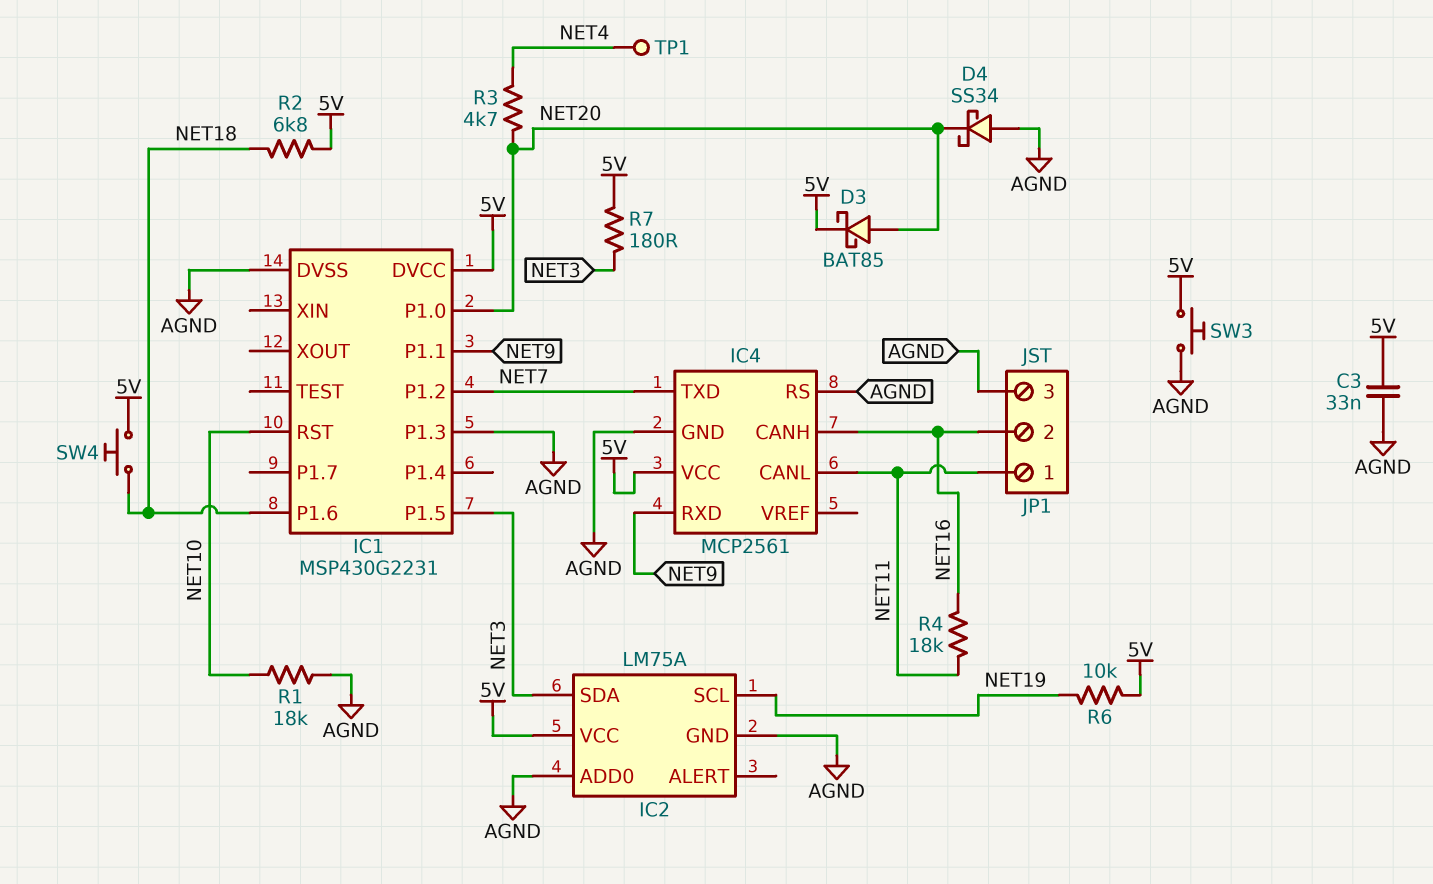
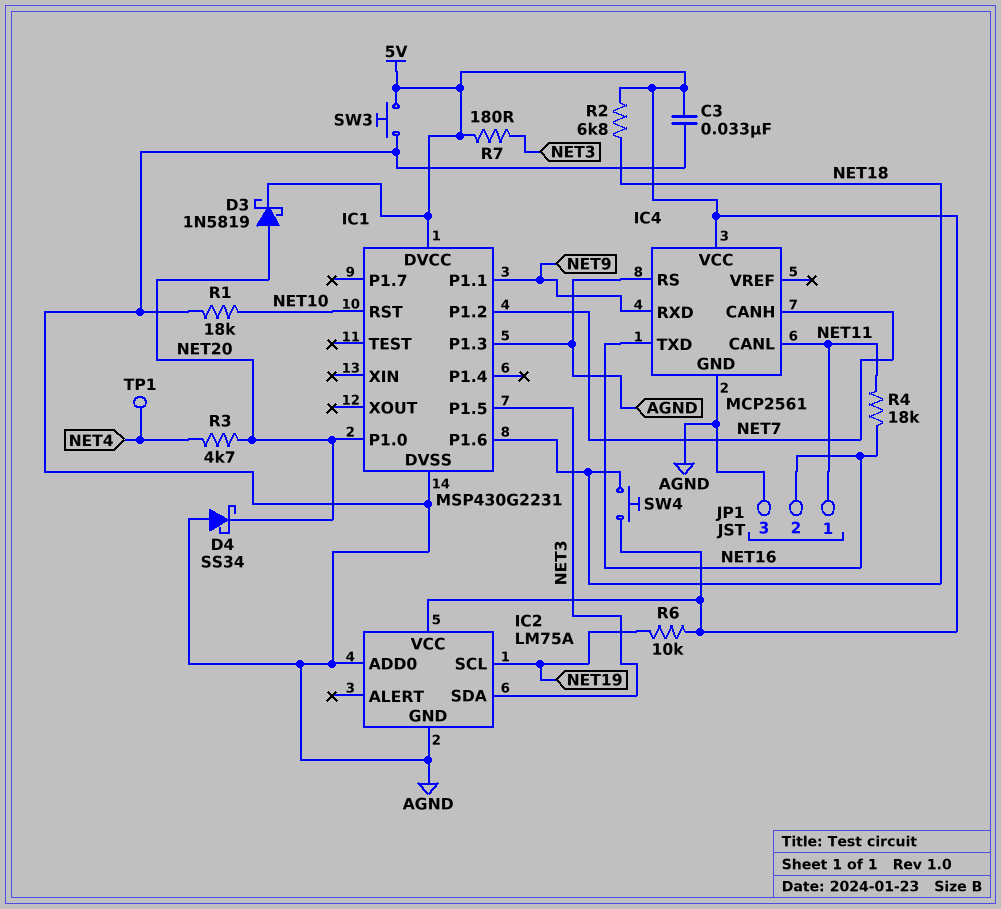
D3: schottky BAT85 (A NET20, K 5V) -> schottky 1N5819 (A NET20, K 5V)
IC4 pin CANH: NET16 -> NET7
IC4 pin TXD: NET7 -> NET16

